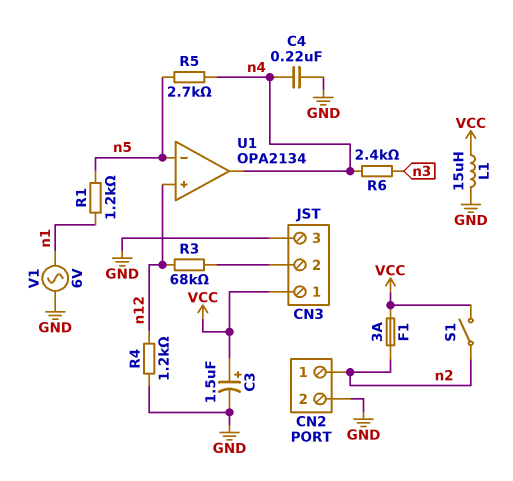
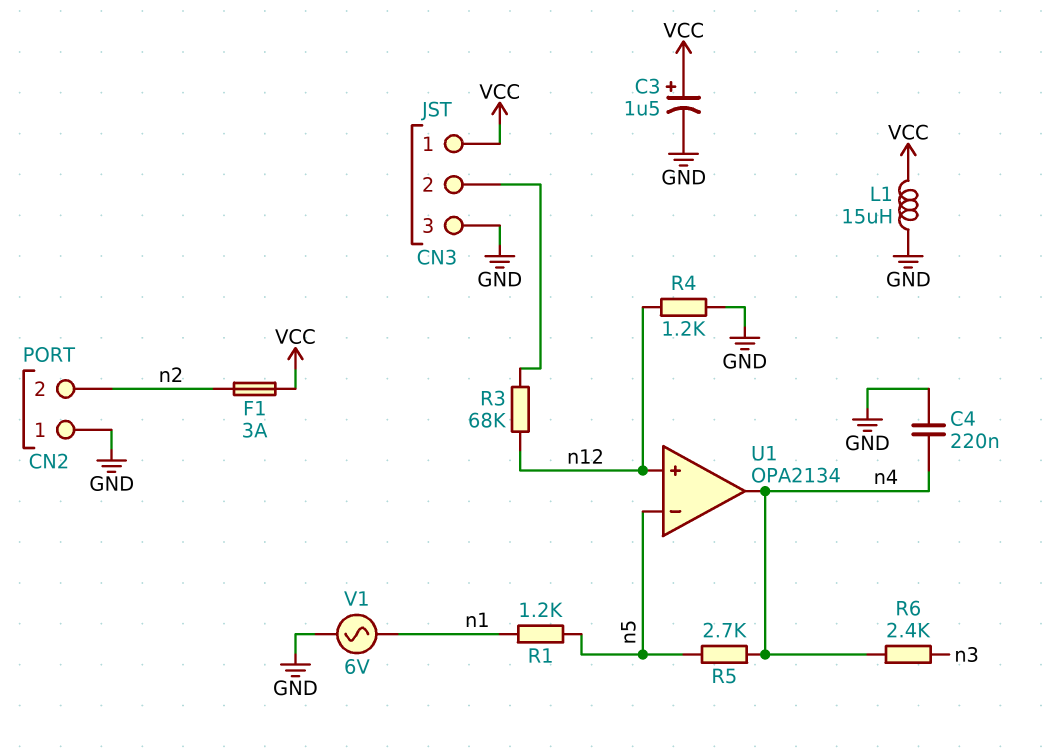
CN2 pin 1: n2 -> GND
CN2 pin 2: GND -> n2
S1: switch (VCC, n2) -> none

